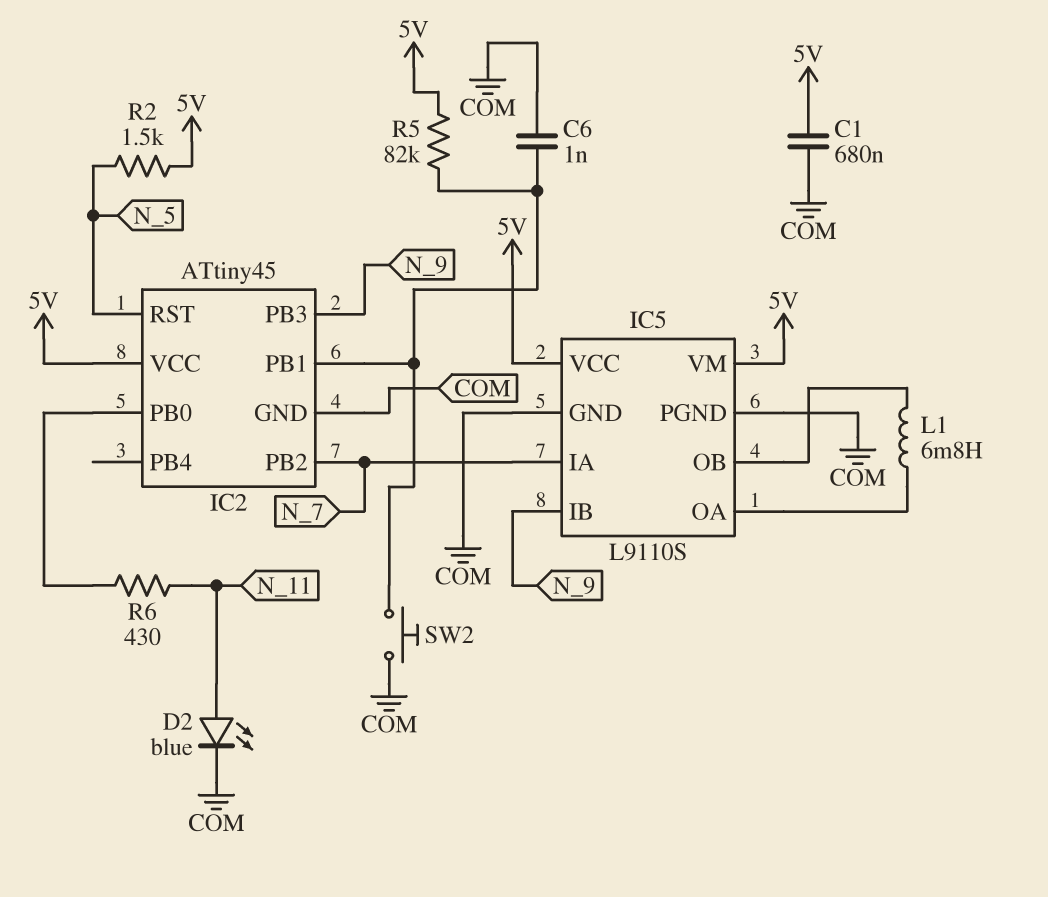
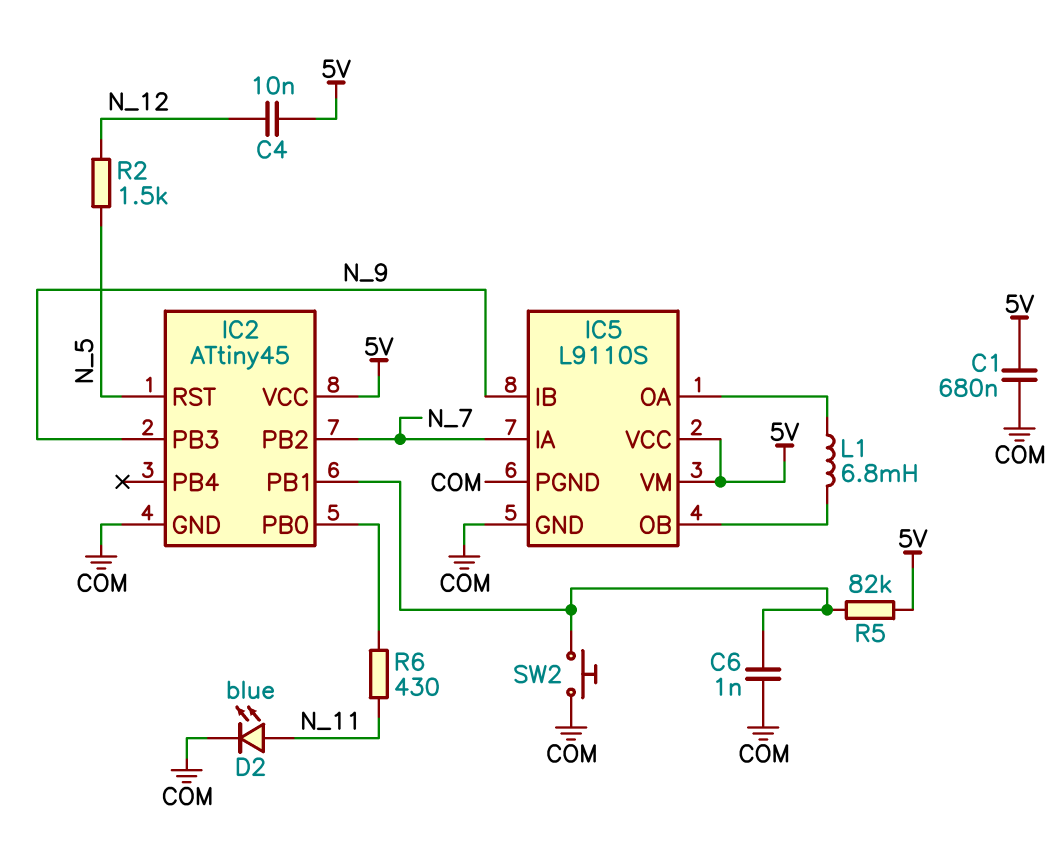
C4: none -> 10nF (5V, N_12)
R2: 1.5k (5V, N_5) -> 1.5k (N_5, N_12)

